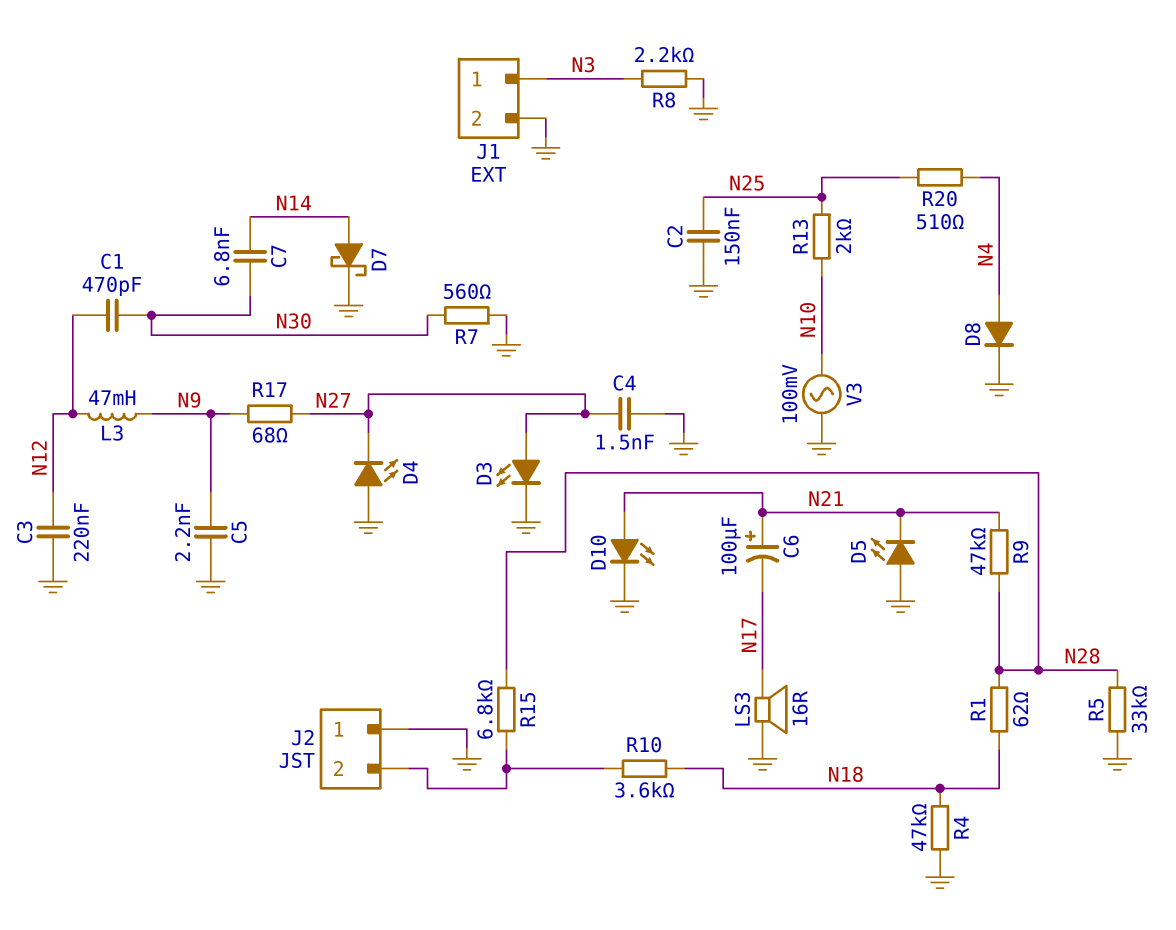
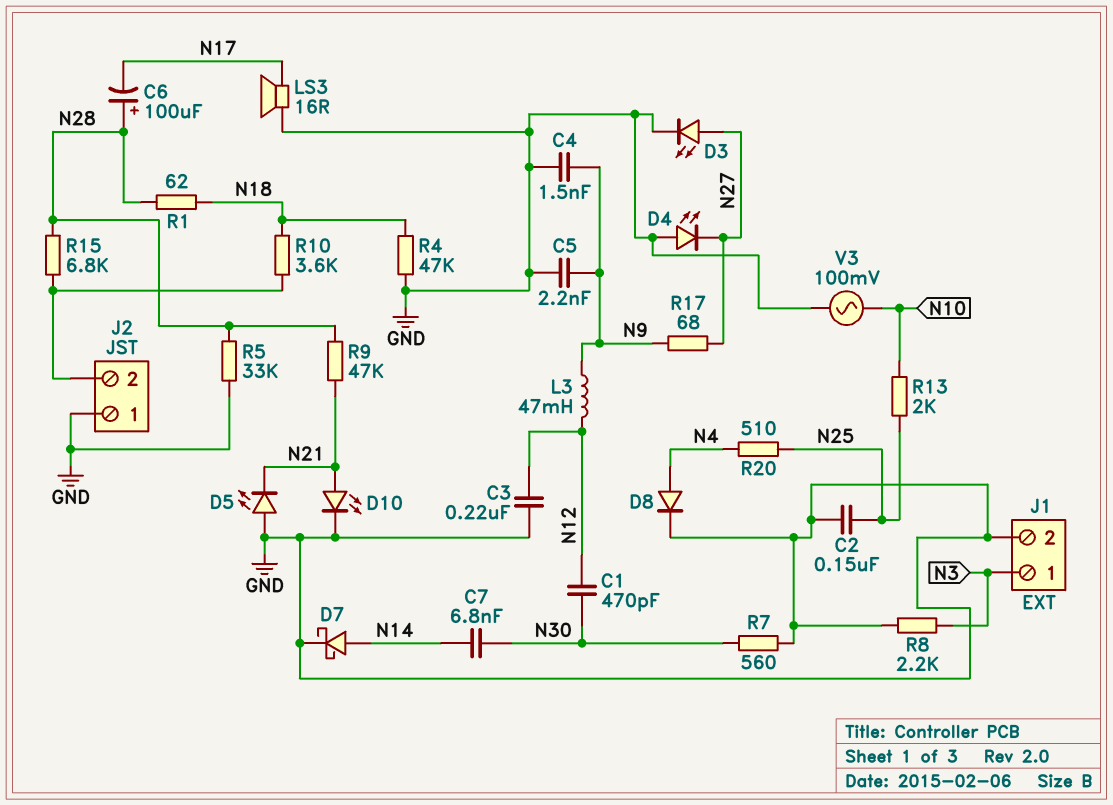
C4: 1.5nF (GND, N27) -> 1.5nF (GND, N9)
C6: 100uF (plus N21, minus N17) -> 100uF (plus N28, minus N17)

